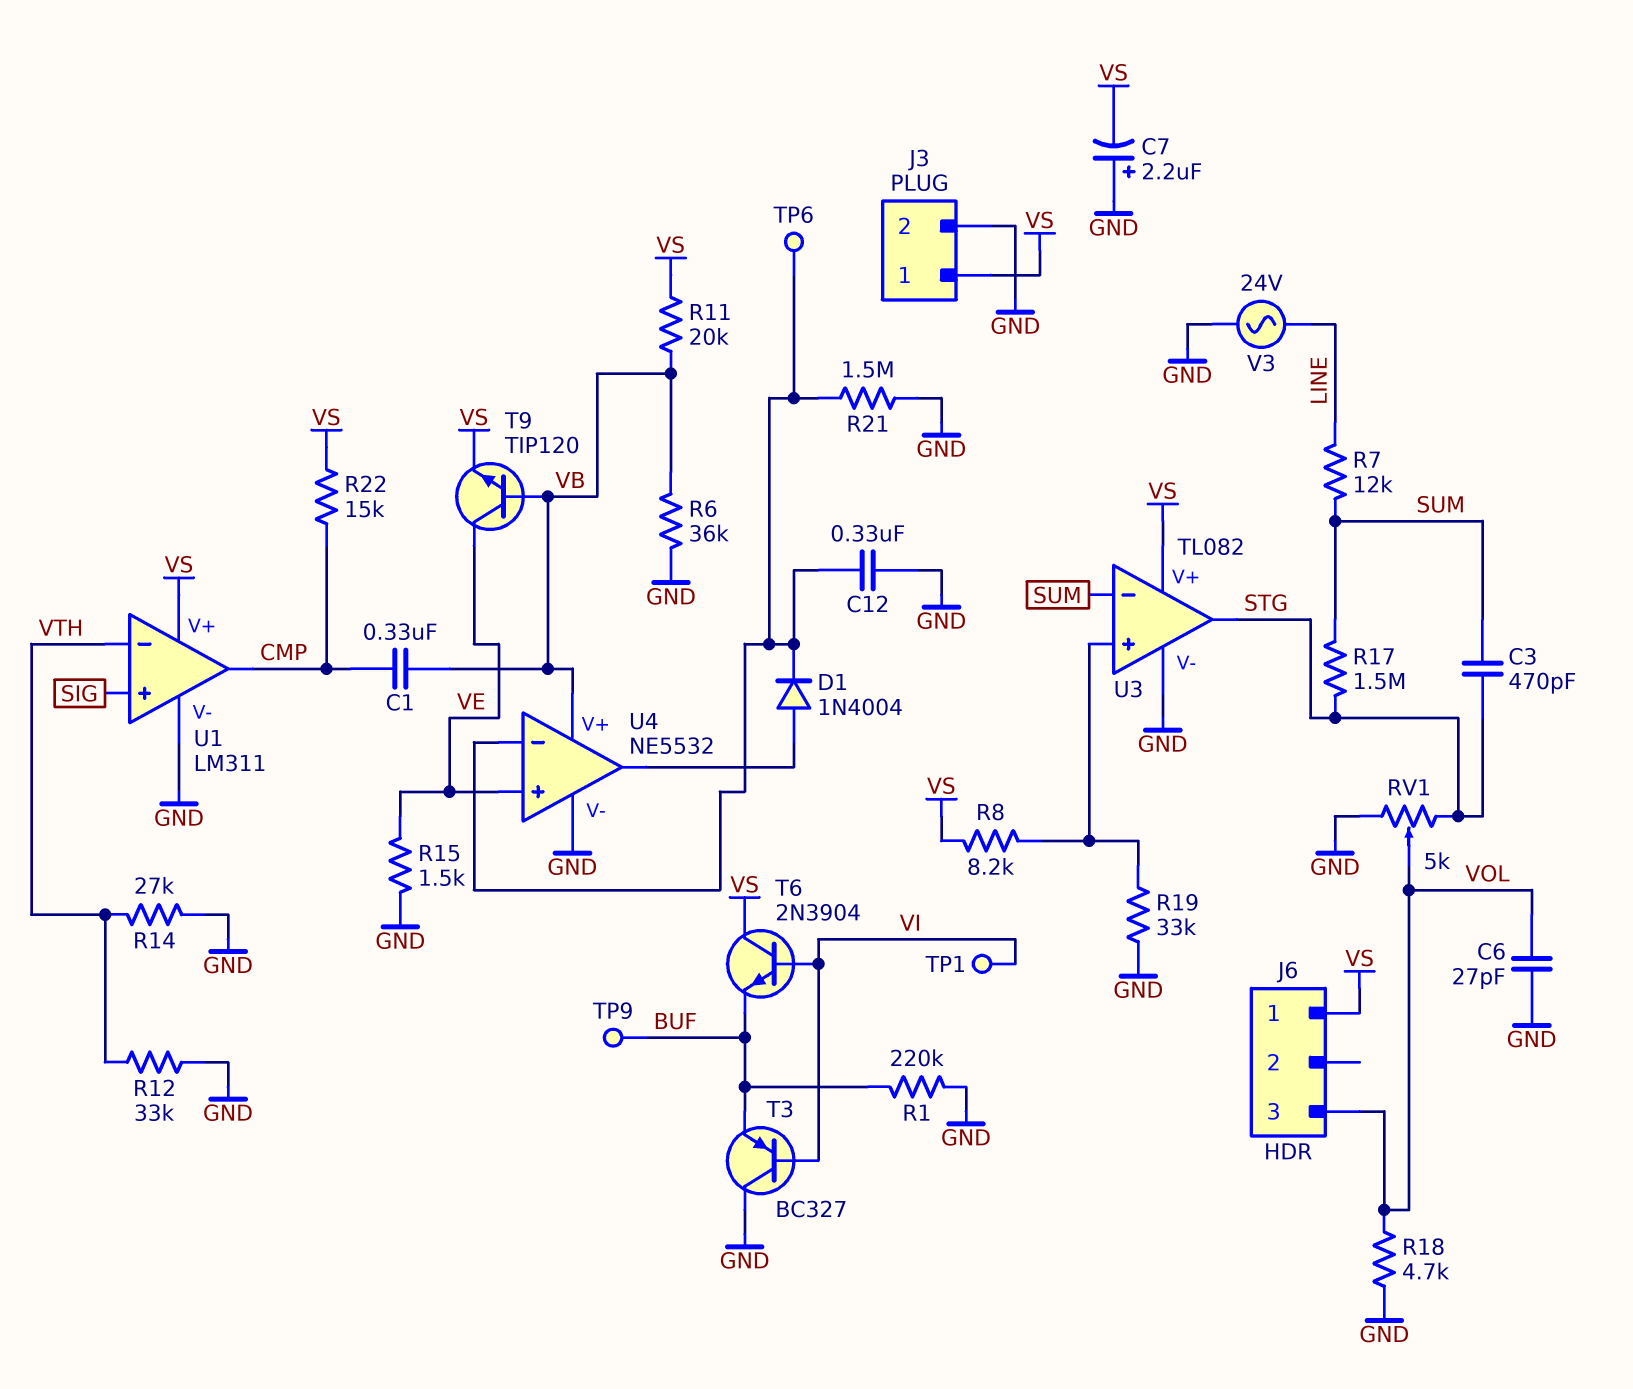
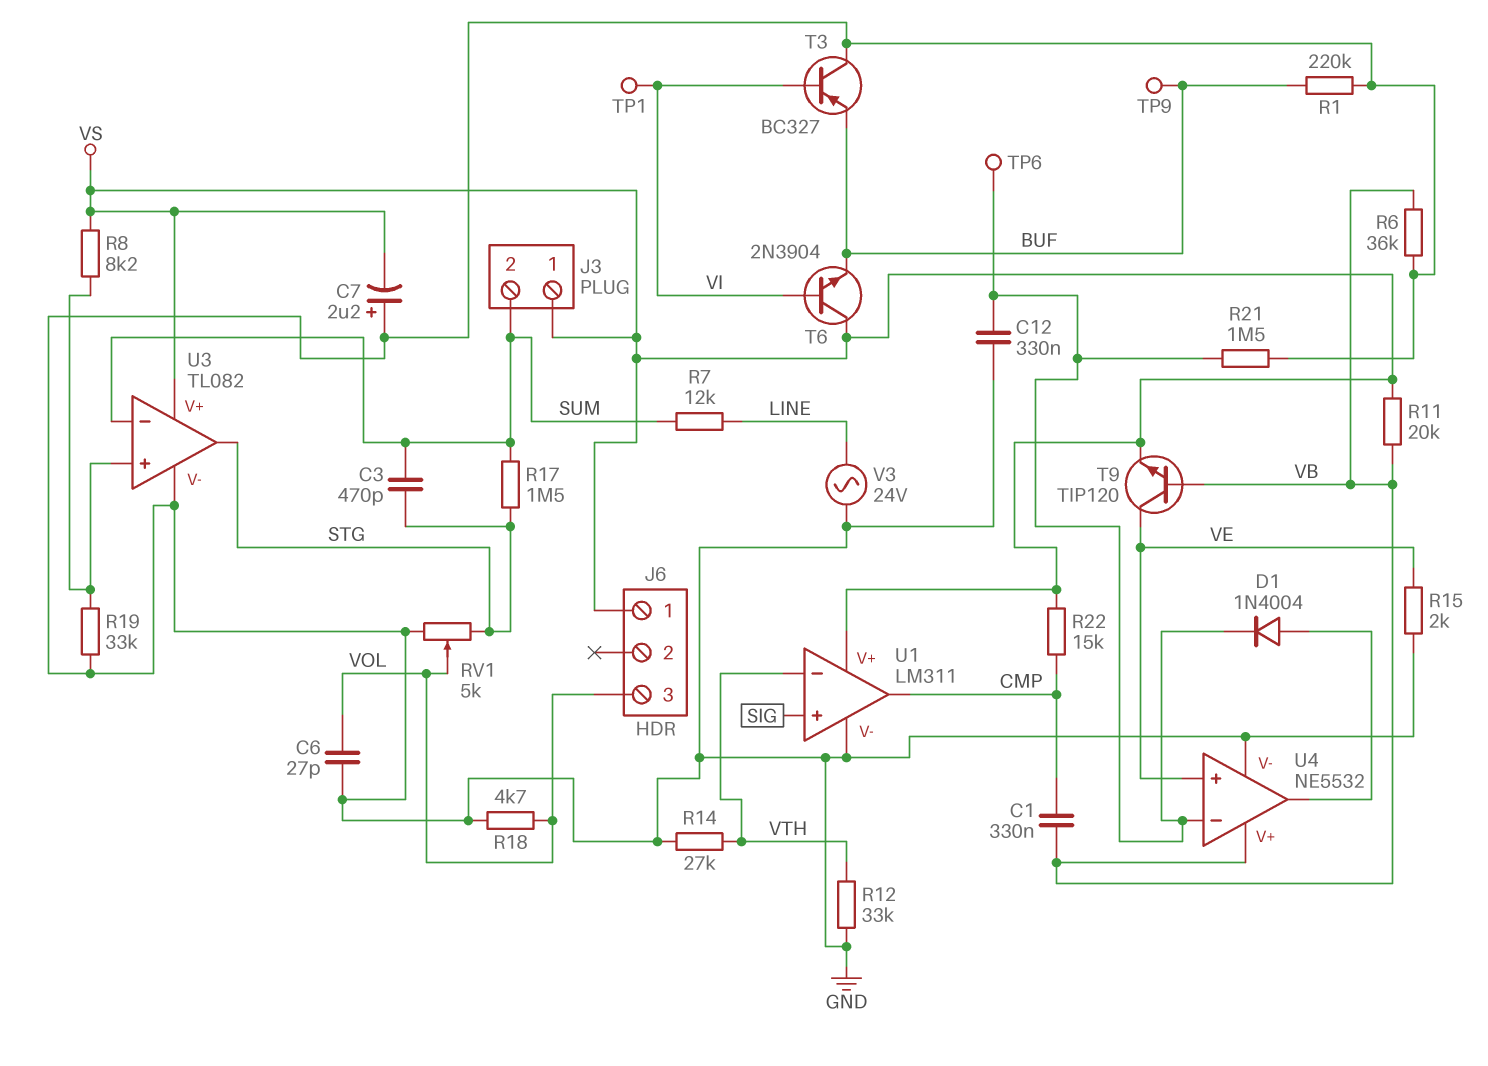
J3 pin 2: GND -> SUM
R15: 1.5k (GND, VE) -> 2k (GND, VE)

